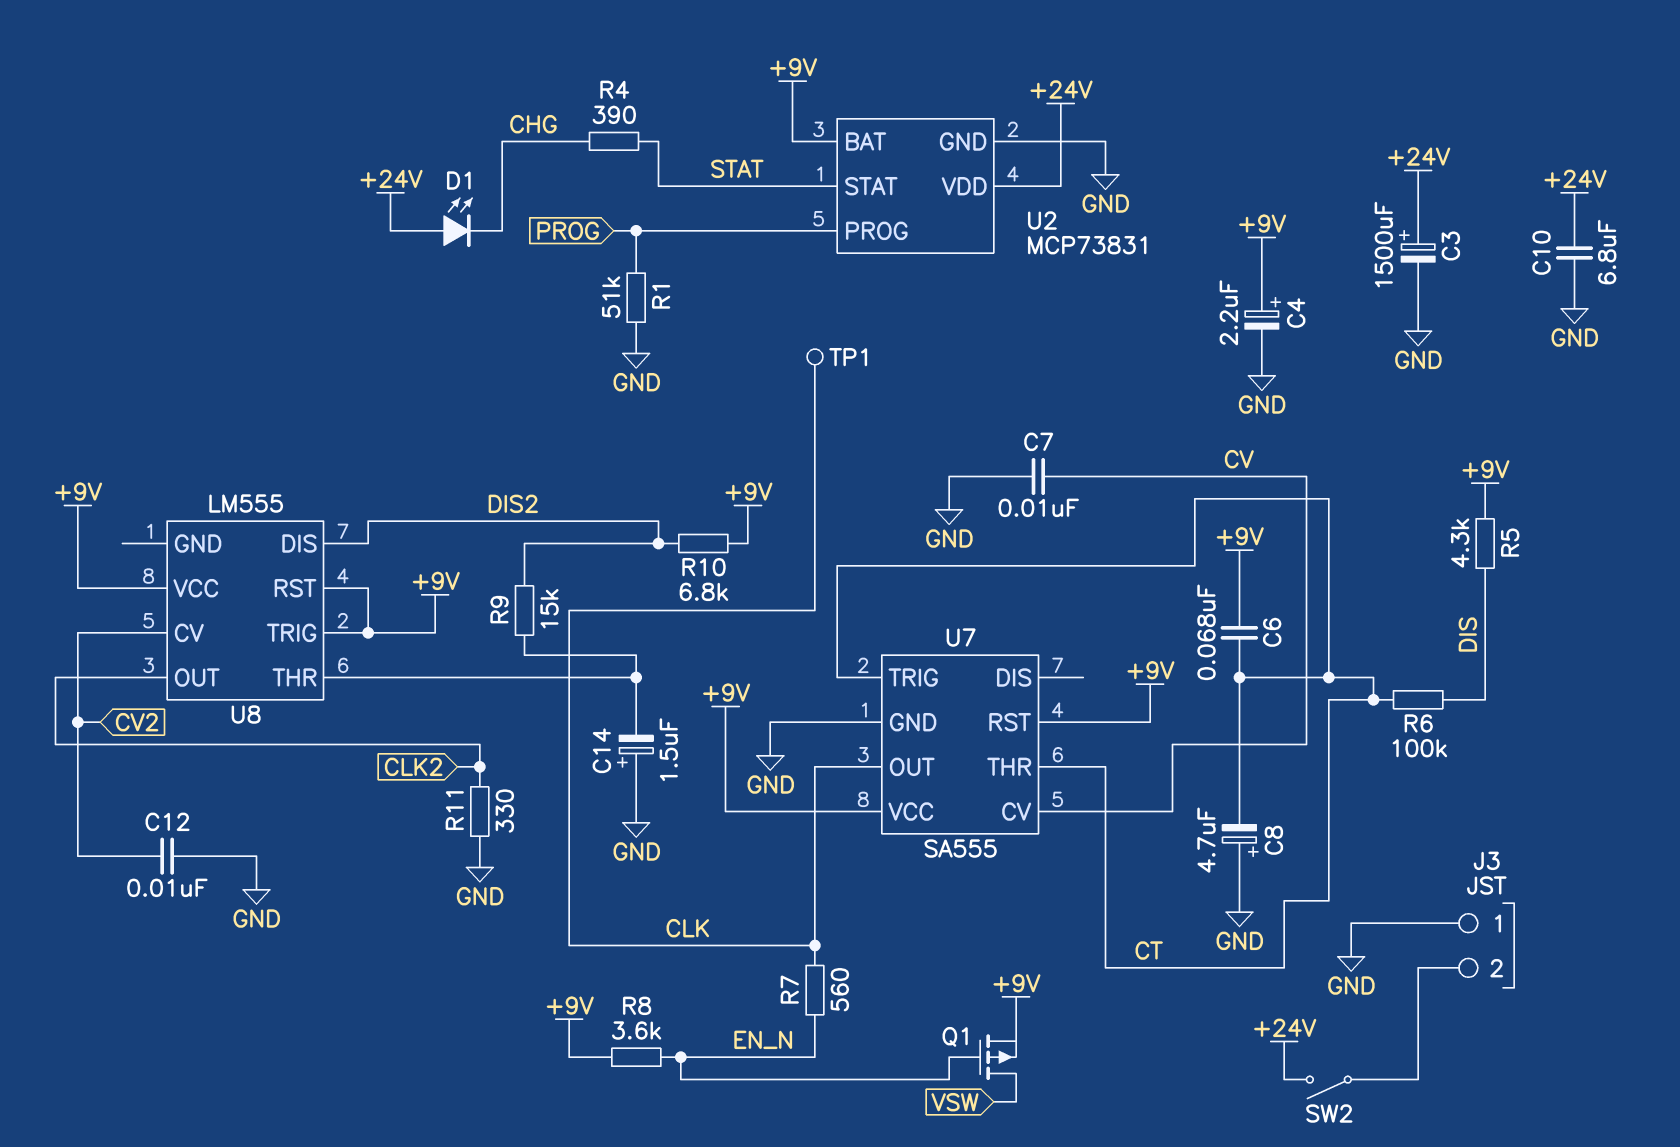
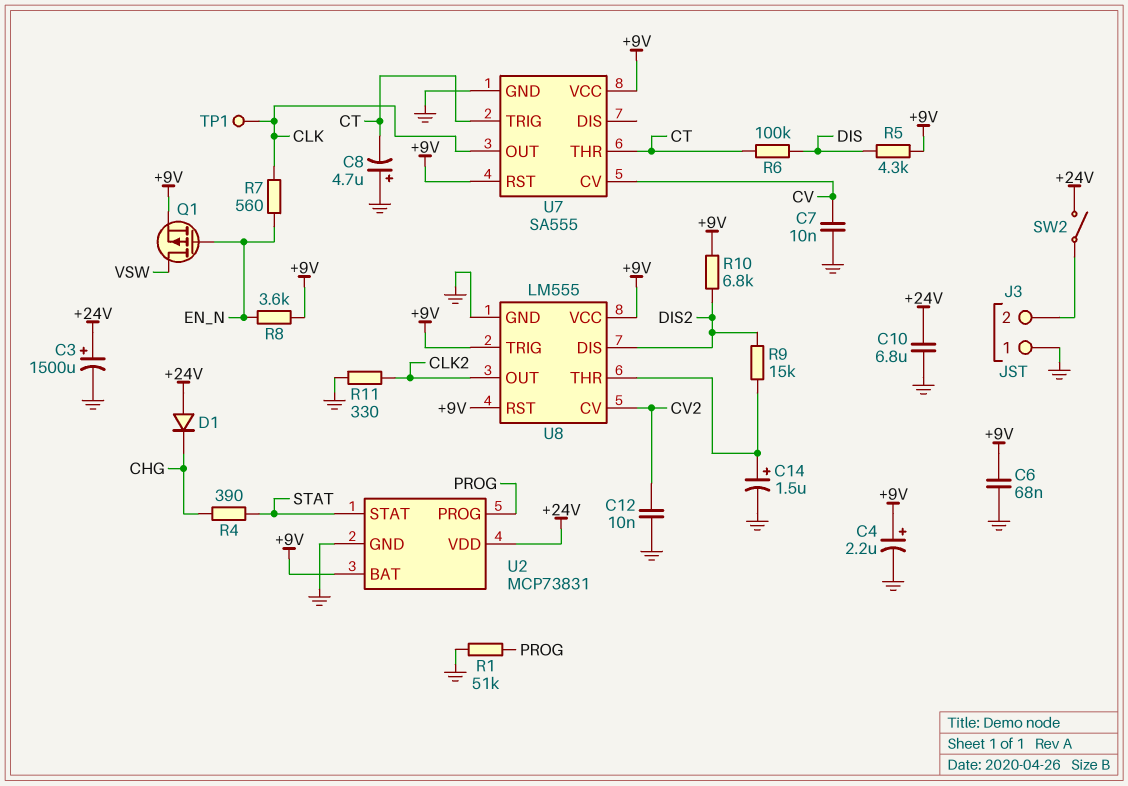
C6: 68nF (+9V, CT) -> 68nF (+9V, GND)
C14: 1.5uF (plus GND, minus U8/THR) -> 1.5uF (plus U8/THR, minus GND)
D1: LED (A +24V, K CHG) -> diode (A +24V, K CHG)
U8 pin GND: none -> GND

